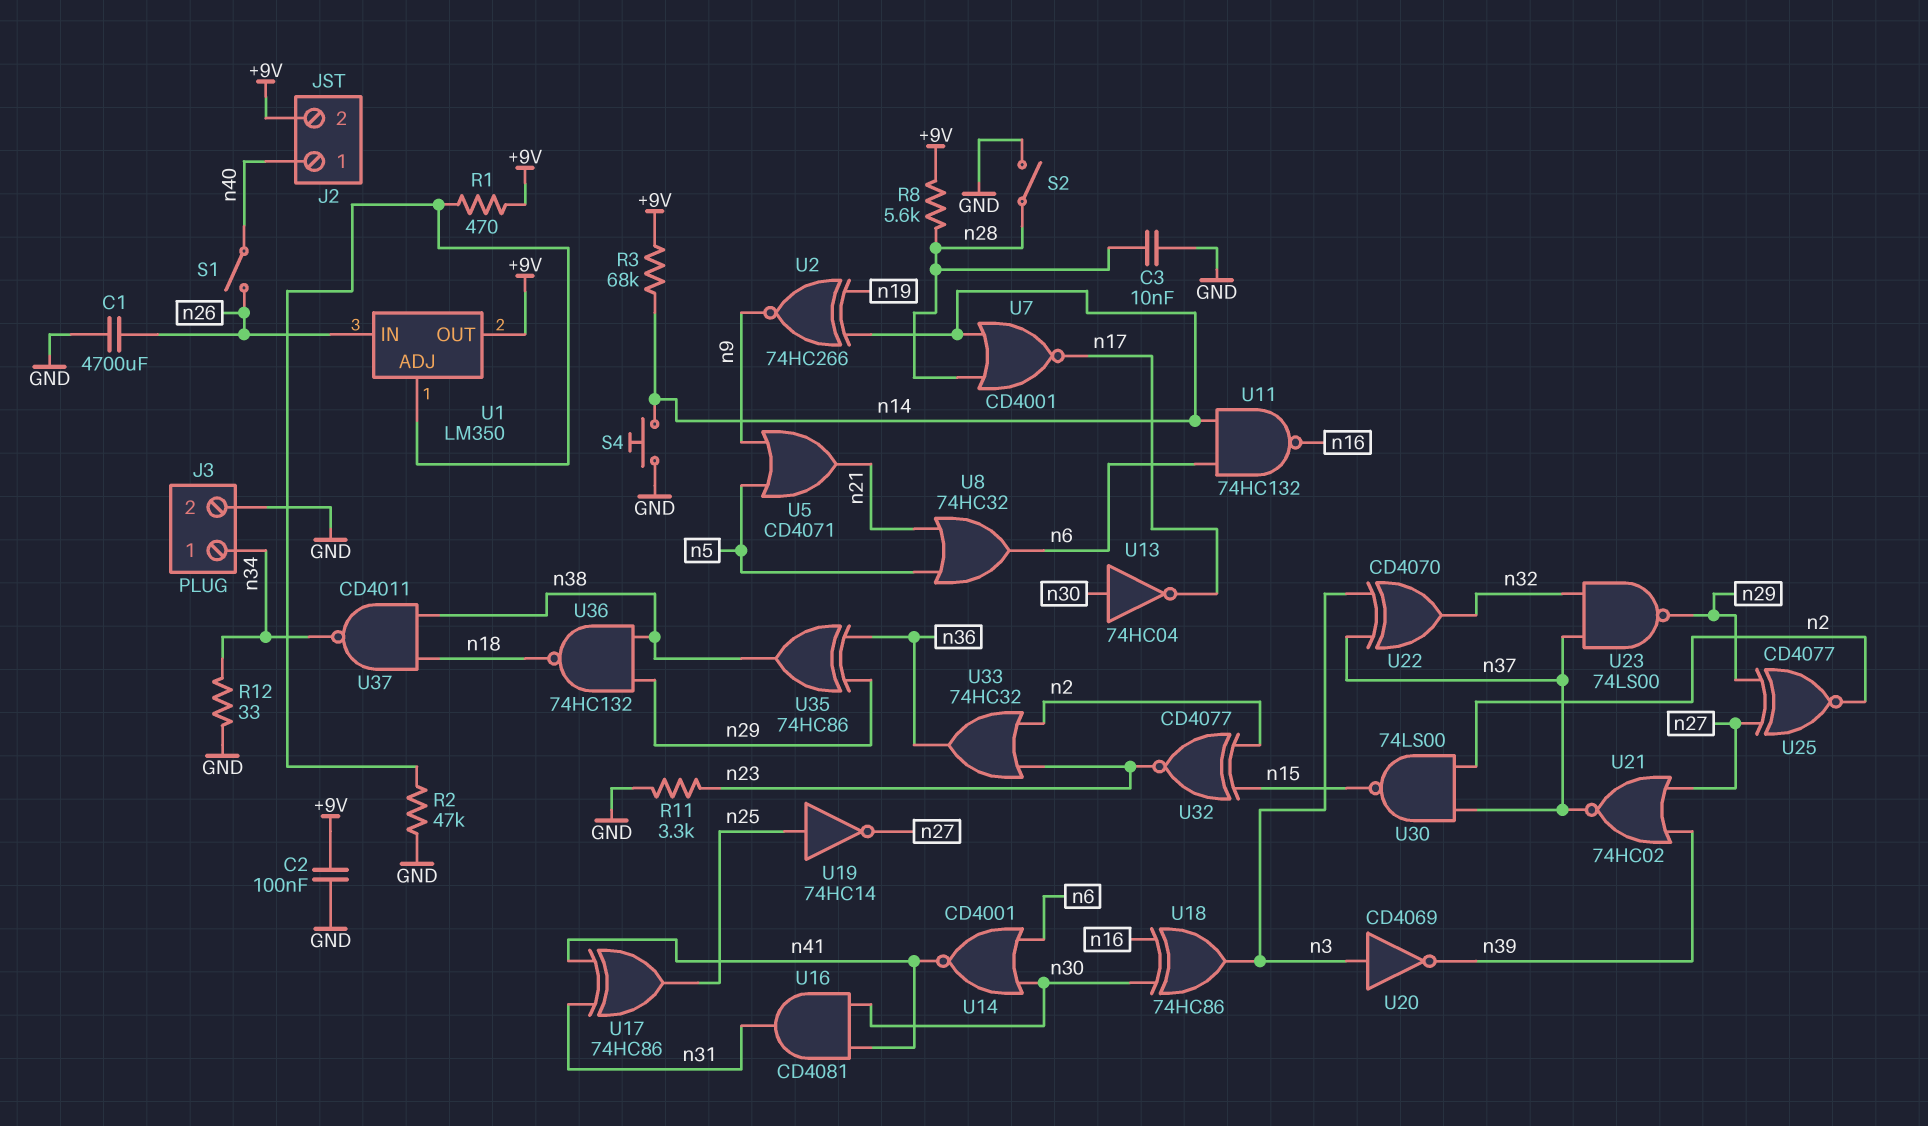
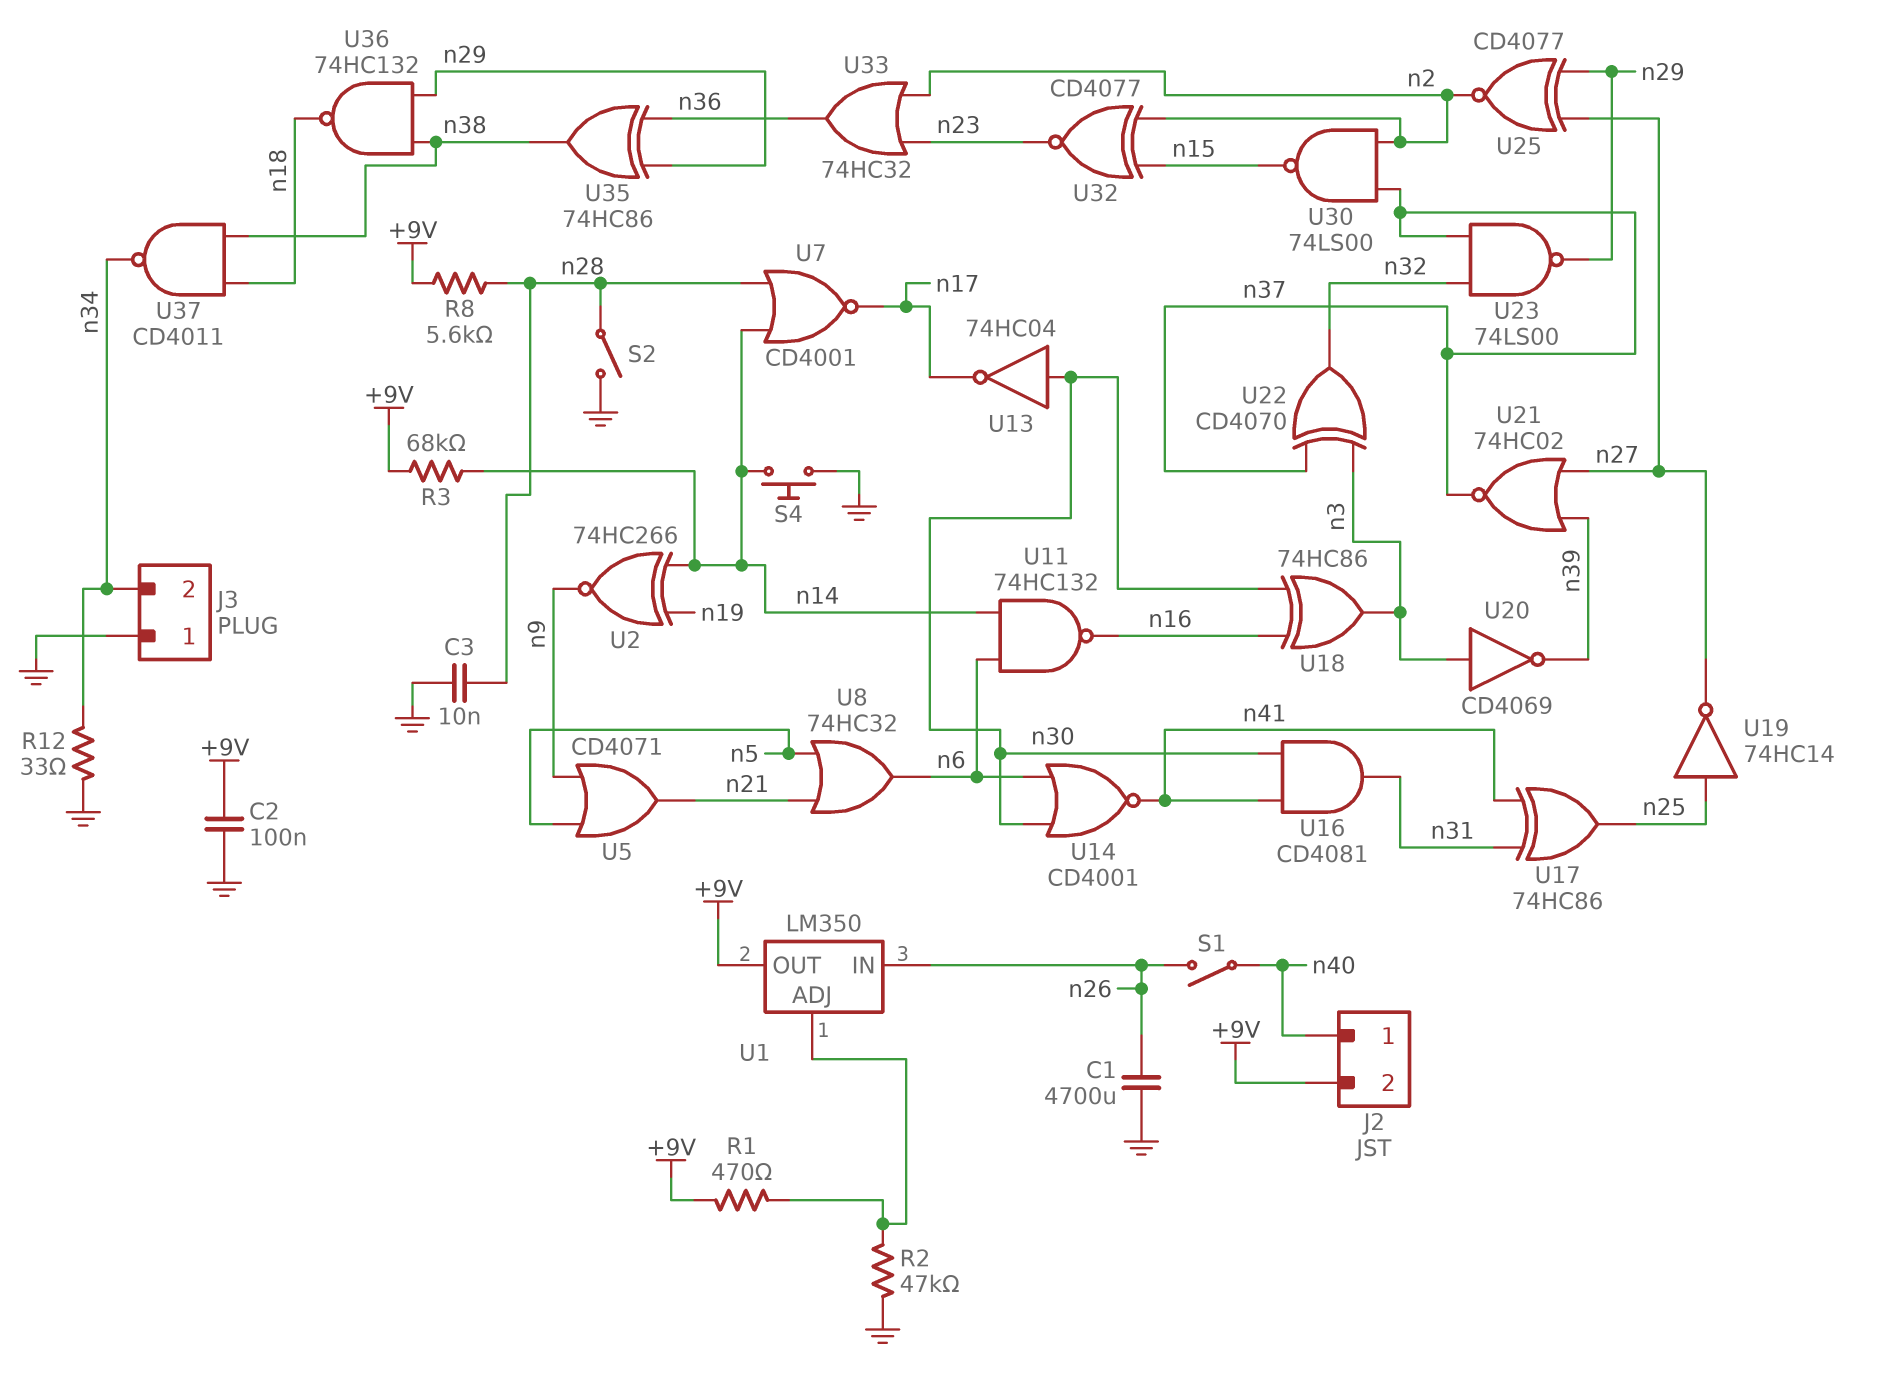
J3 pin 1: n34 -> GND
J3 pin 2: GND -> n34
R11: 3.3k (GND, n23) -> none

